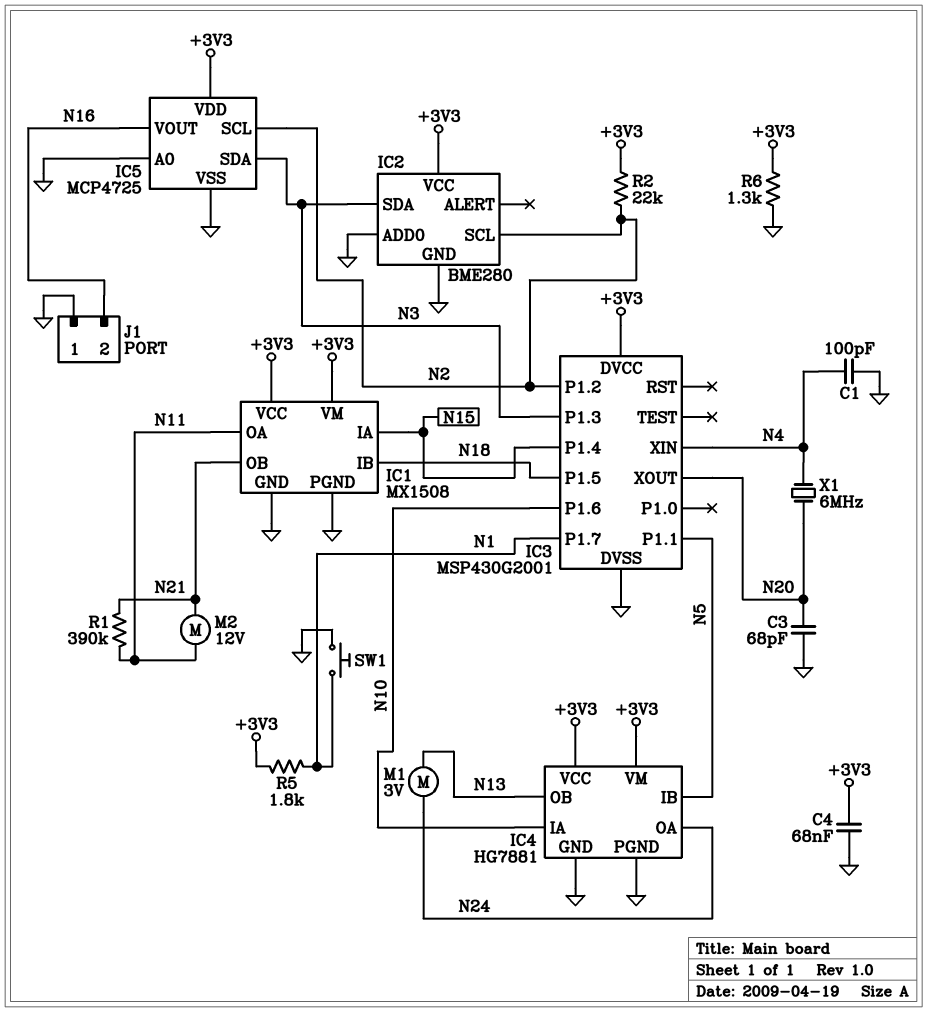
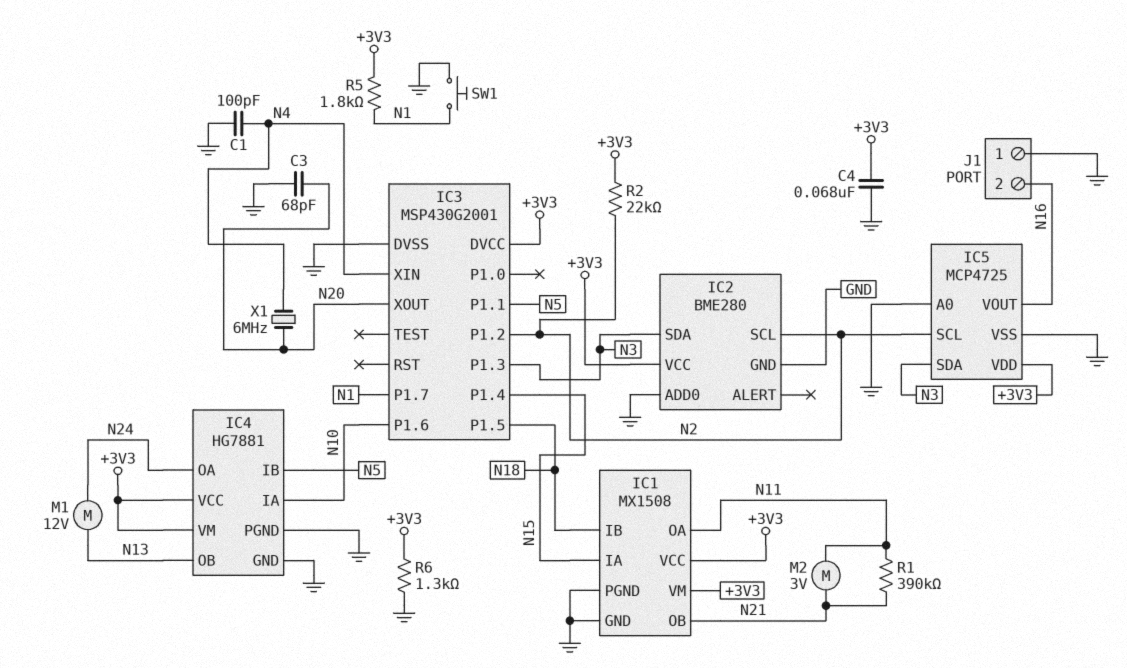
M1: motor 3V (N13, N24) -> motor 12V (N13, N24)
M2: motor 12V (N11, N21) -> motor 3V (N11, N21)

